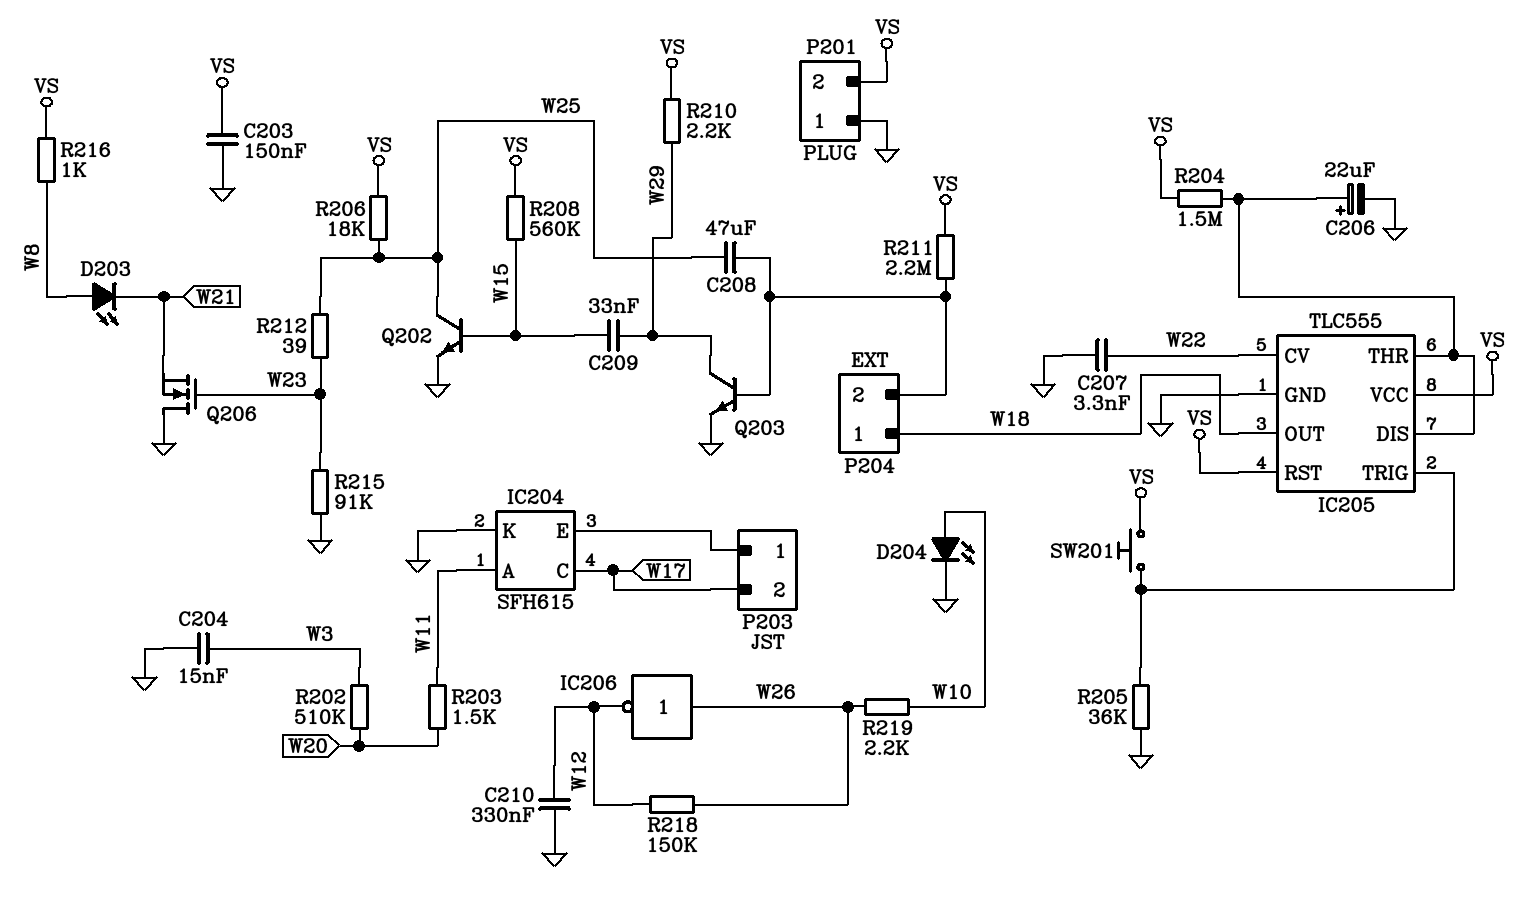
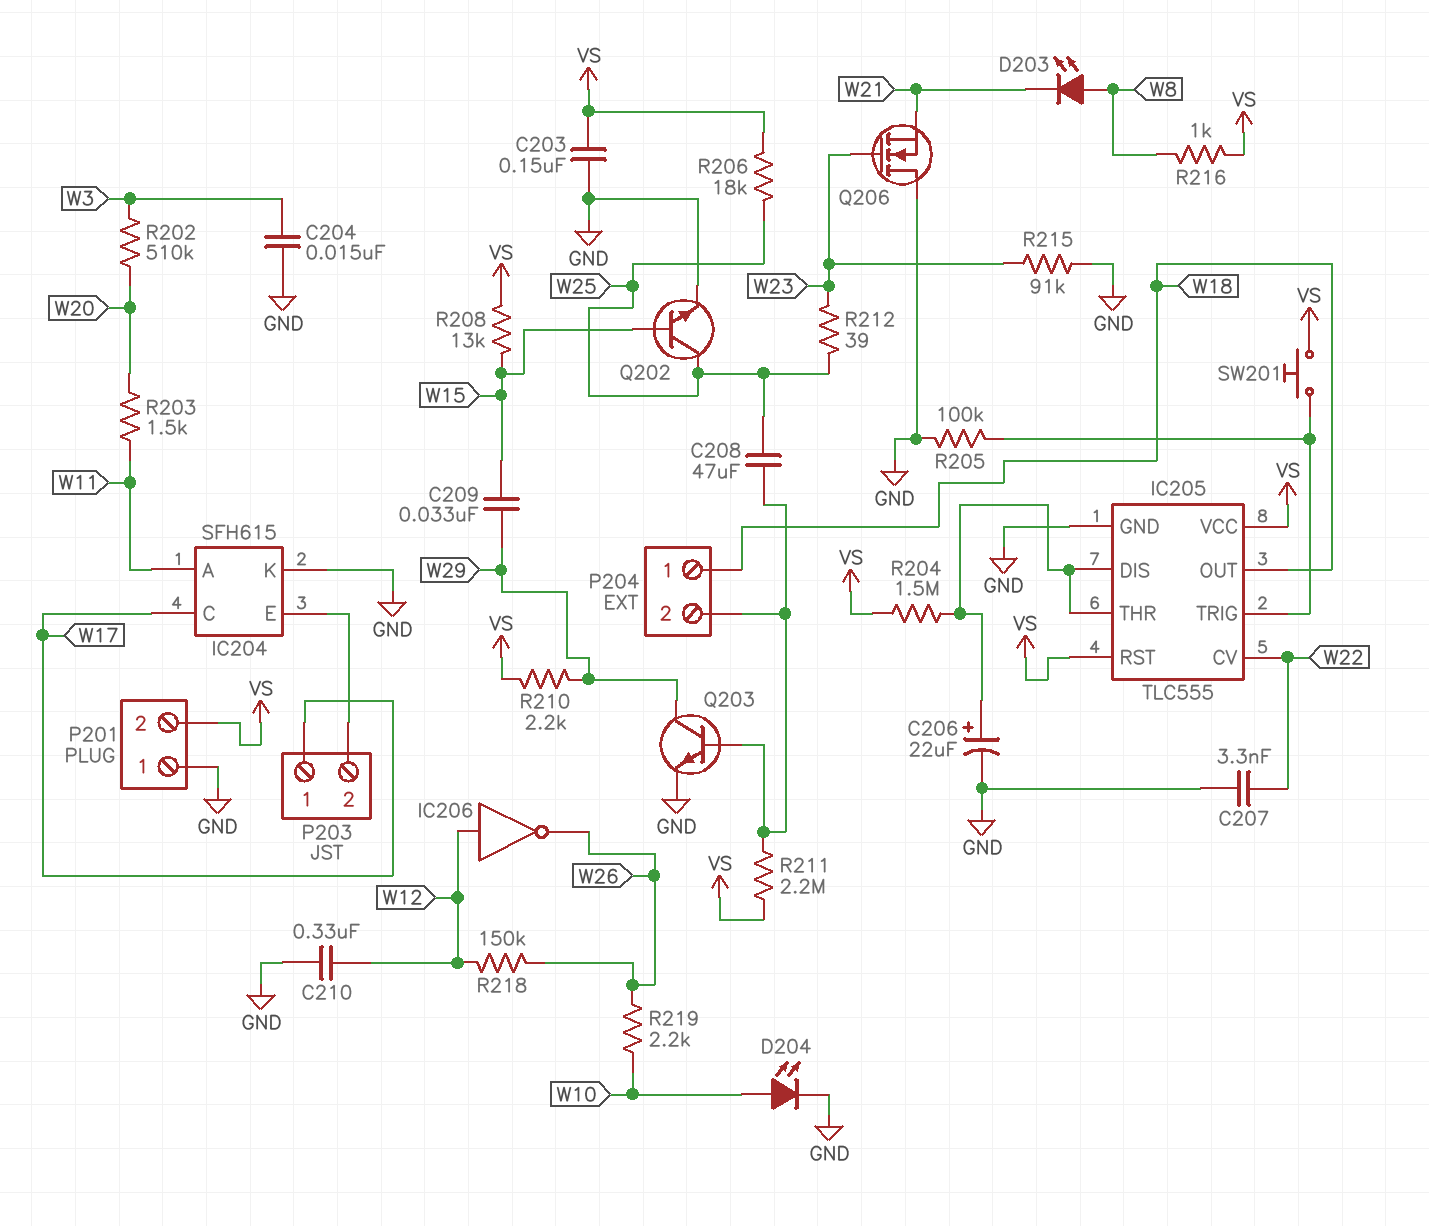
IC206: NOT (in W26, out W12) -> NOT (in W12, out W26)
P203 pin 1: IC204/E -> W17
P203 pin 2: W17 -> IC204/E
R205: 36k (GND, IC205/TRIG) -> 100k (GND, IC205/TRIG)
R208: 560k (VS, W15) -> 13k (VS, W15)

